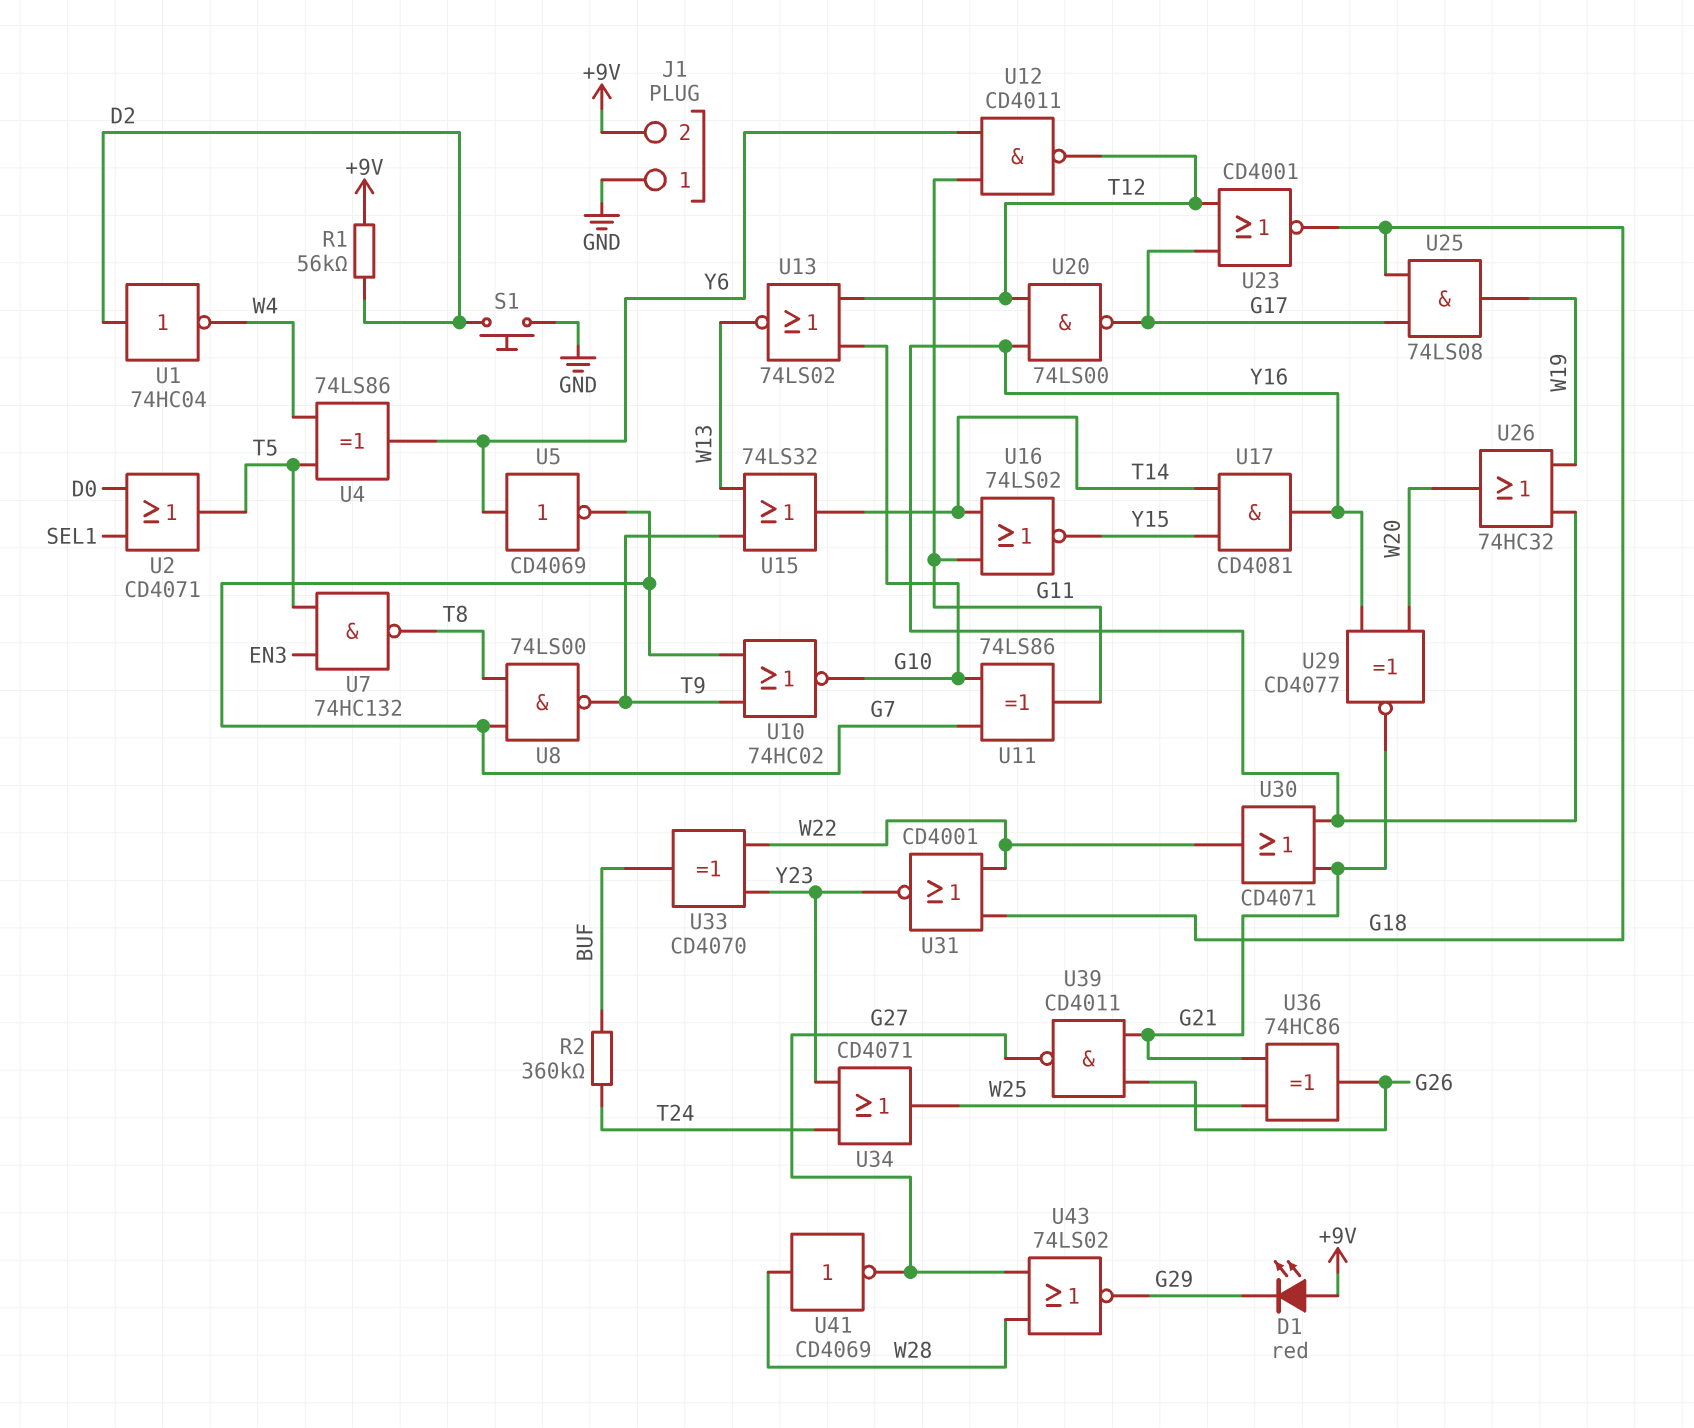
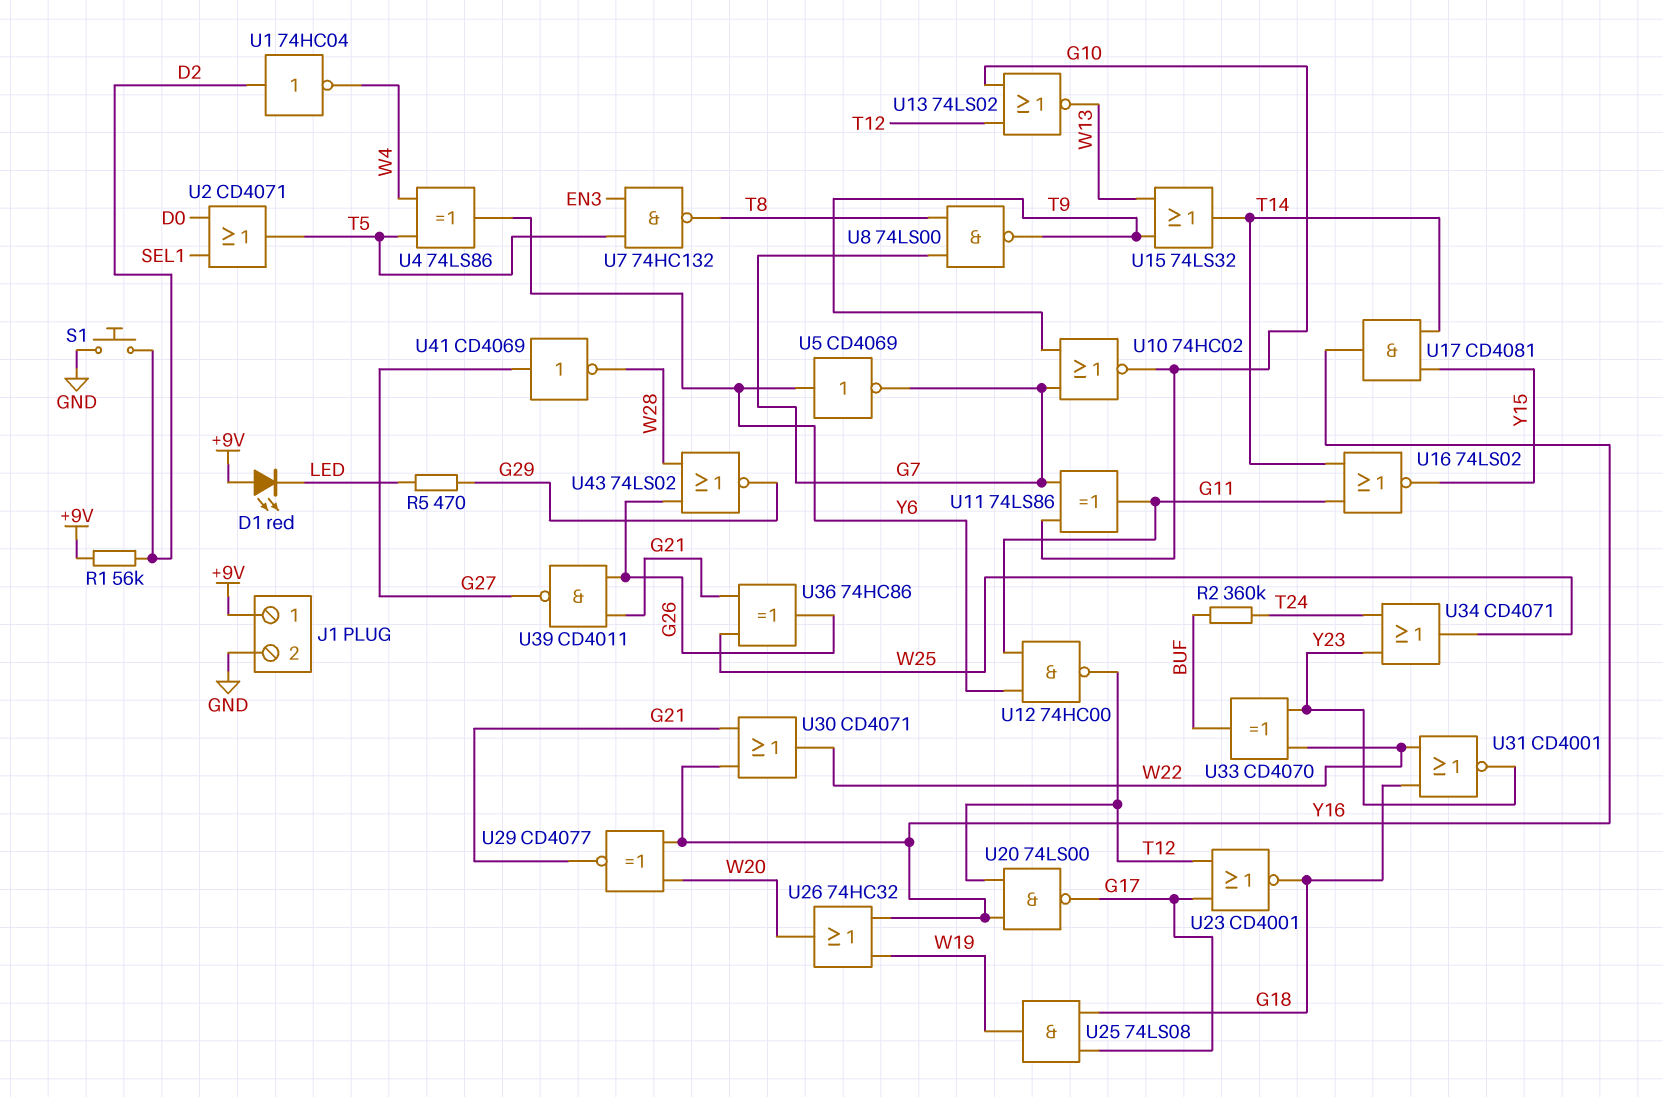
D1: LED red (A +9V, K G29) -> LED red (A +9V, K LED)
J1 pin 1: GND -> +9V
J1 pin 2: +9V -> GND
R5: none -> 470 (G29, LED)
U12: NAND CD4011 (in G11, in Y6, out T12) -> NAND 74HC00 (in G11, in Y6, out T12)
U41: NOT CD4069 (in W28, out G27) -> NOT CD4069 (in G27, out W28)
U43: NOR 74LS02 (in G27, in W28, out G29) -> NOR 74LS02 (in G26, in W28, out G29)

